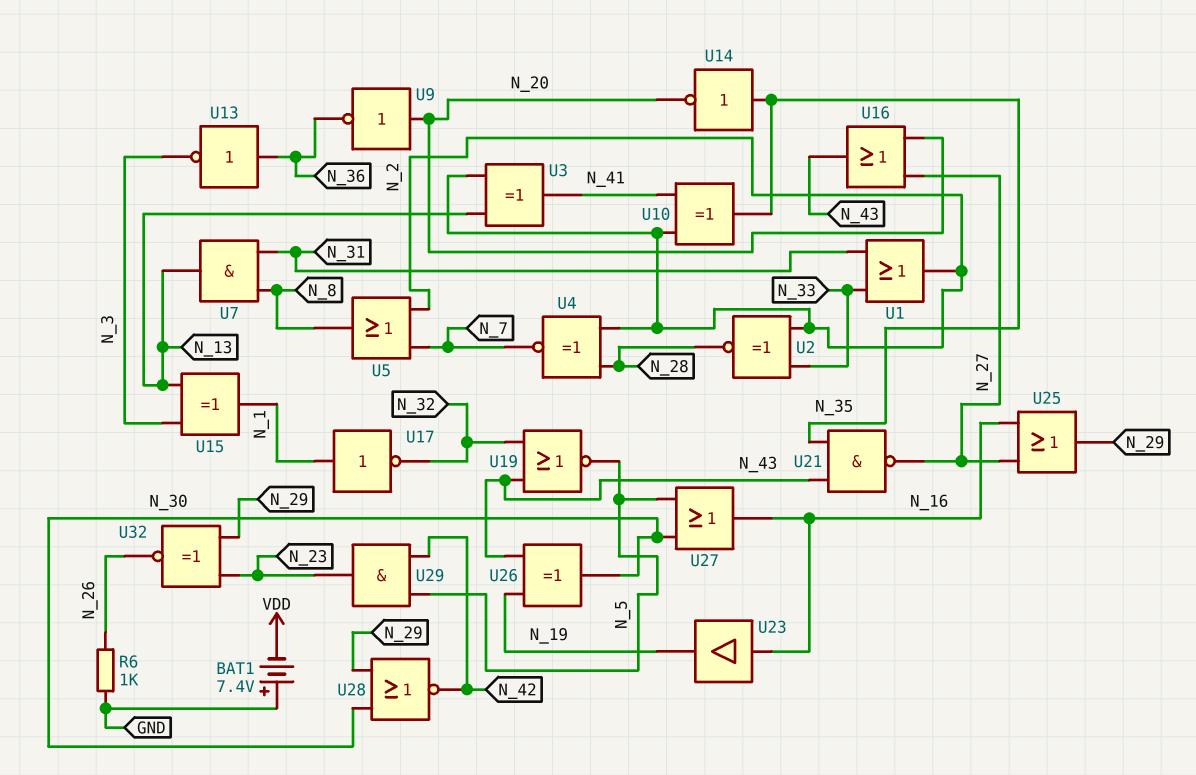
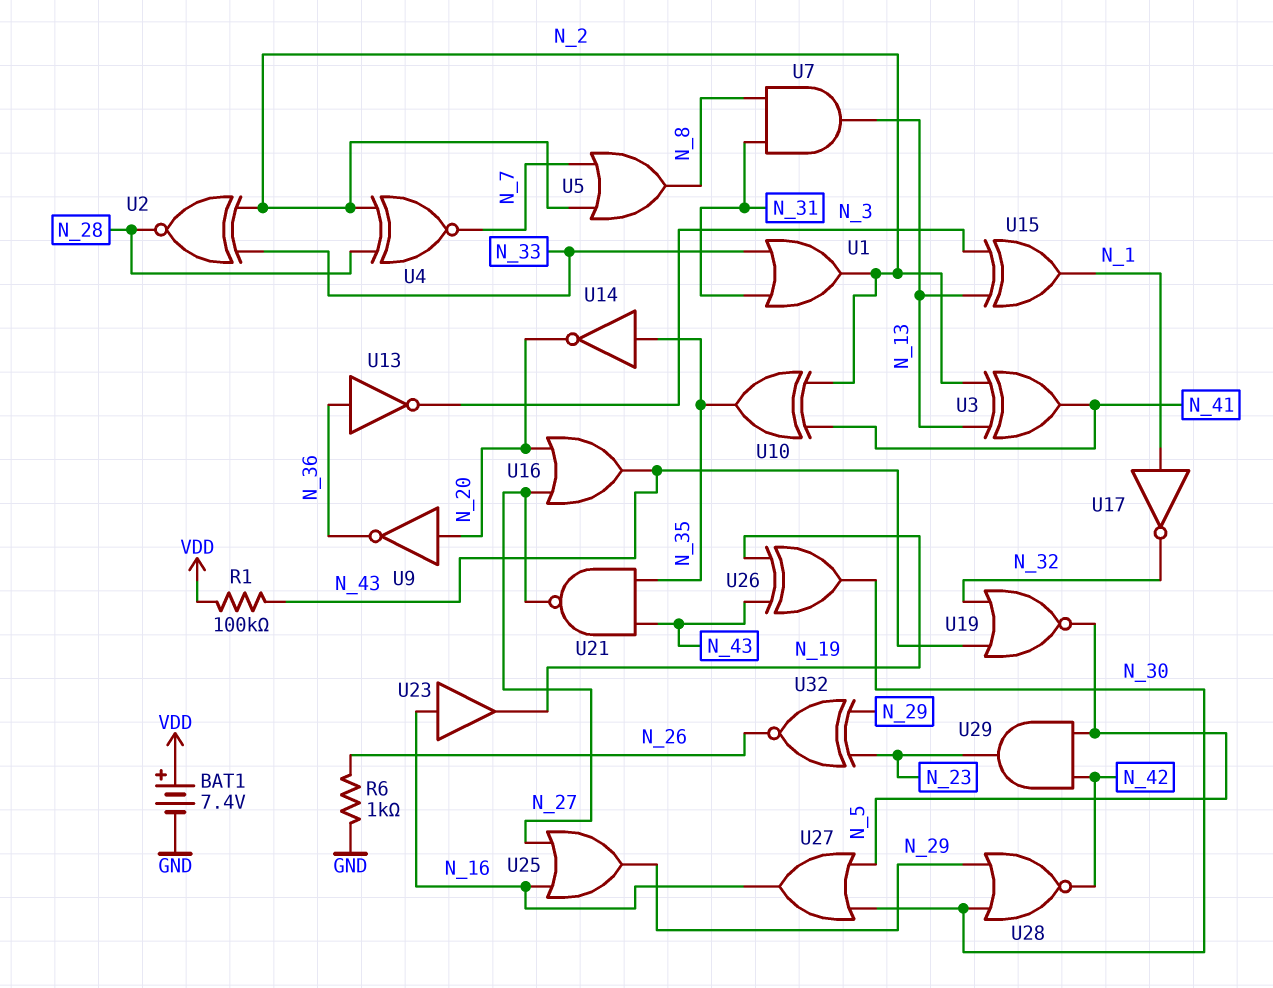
BAT1: 7.4V (plus GND, minus VDD) -> 7.4V (plus VDD, minus GND)
R1: none -> 100k (N_43, VDD)

